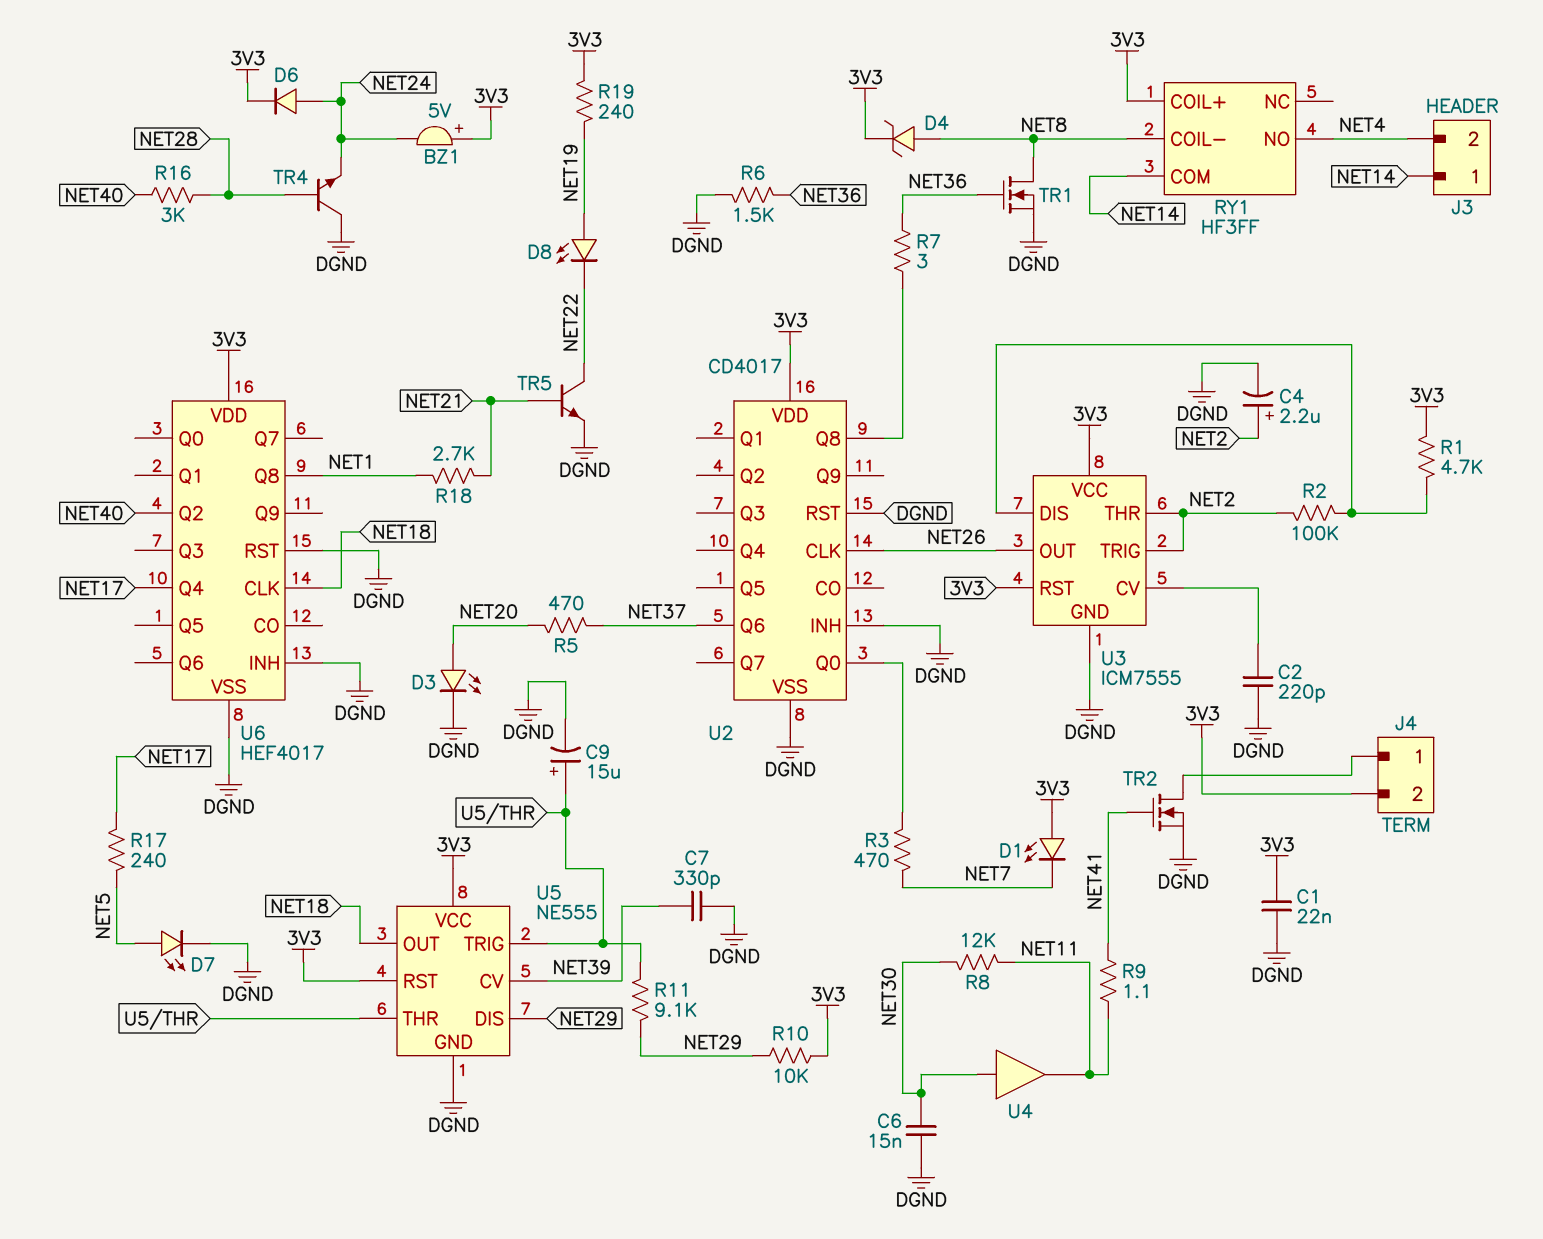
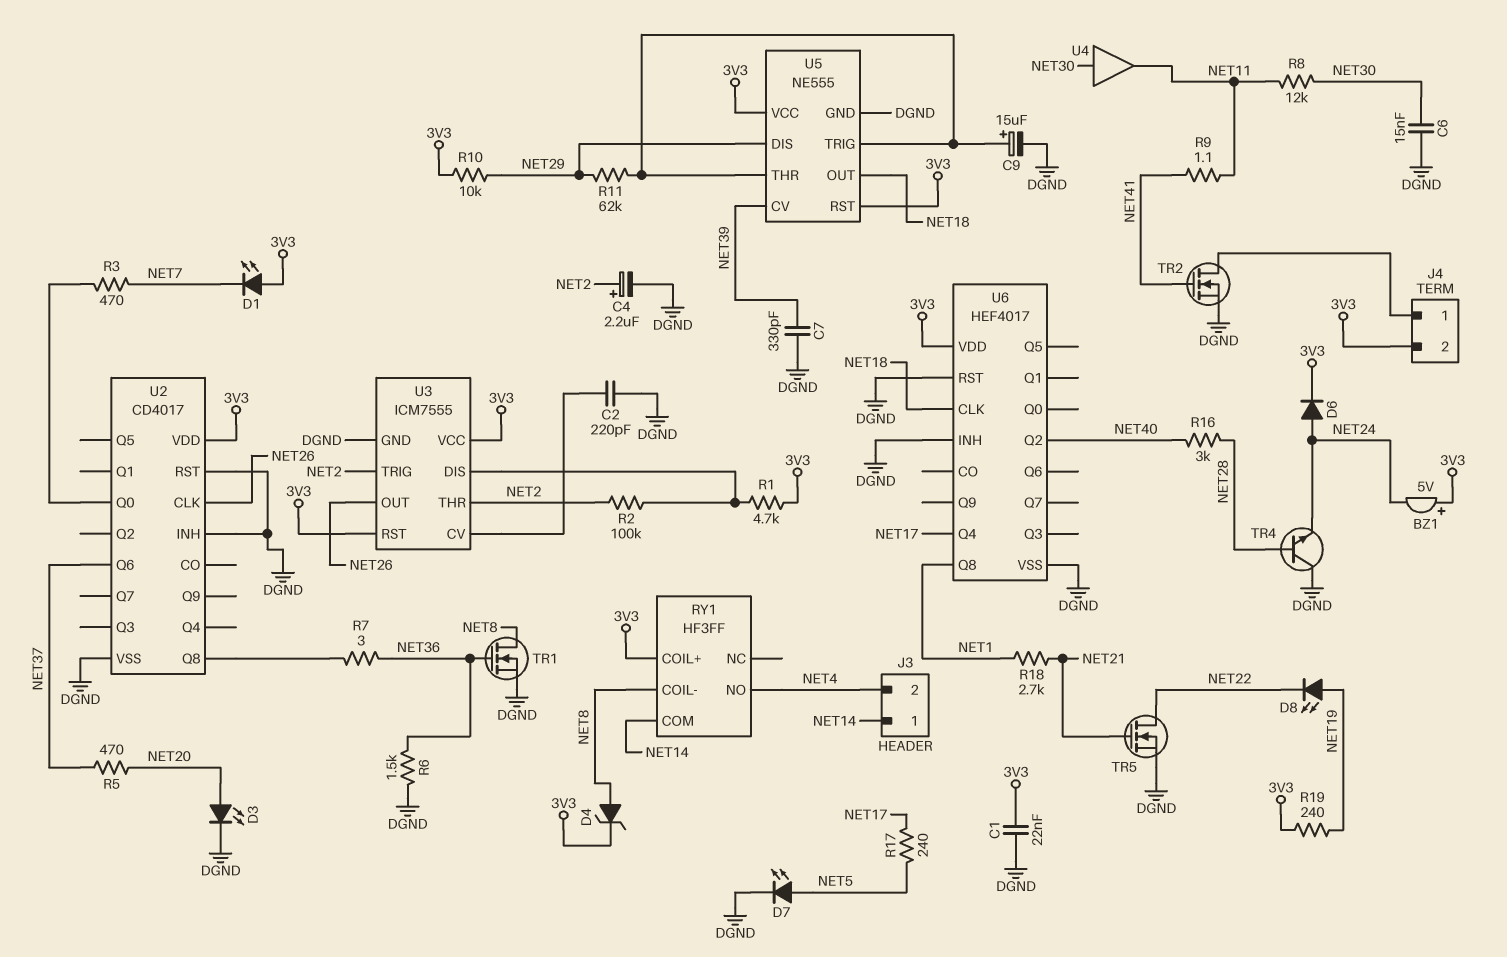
R11: 9.1k (NET29, U5/THR) -> 62k (NET29, U5/THR)
TR5: NPN (B NET21, C NET22, E DGND) -> NMOS (G NET21, D NET22, S DGND)

